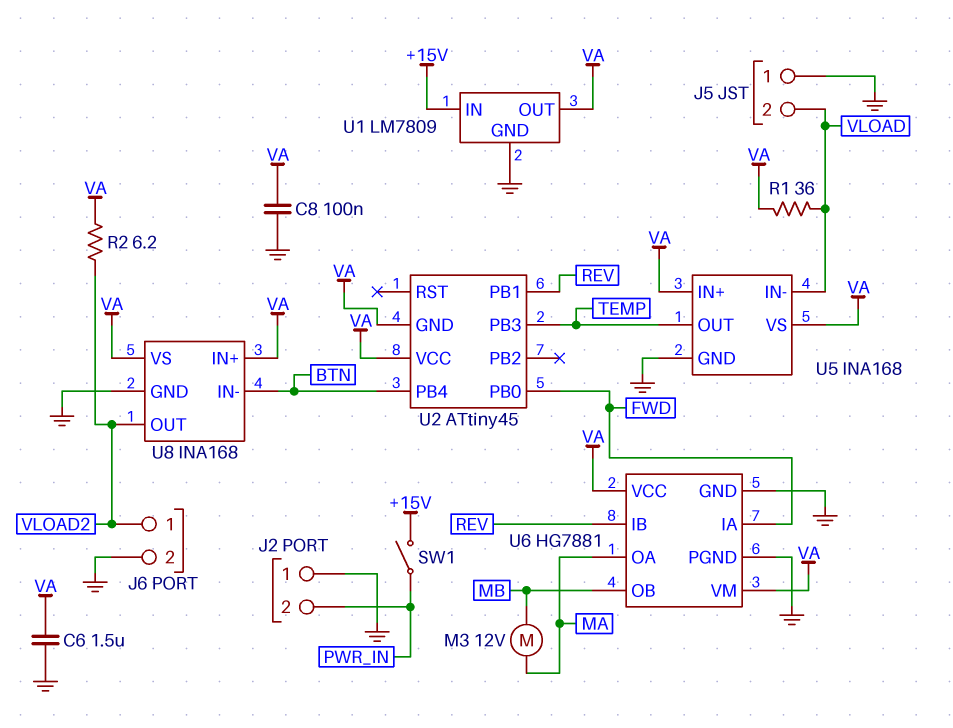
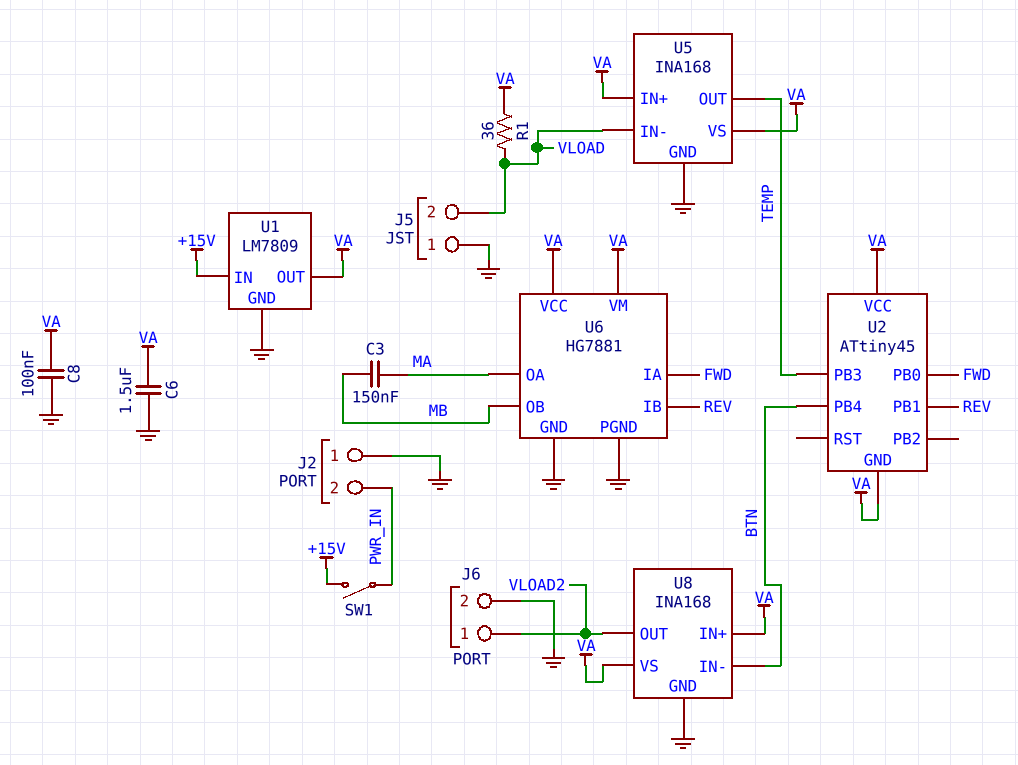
C3: none -> 150nF (MA, MB)
M3: motor 12V (MA, MB) -> none
R2: 6.2 (VA, VLOAD2) -> none

